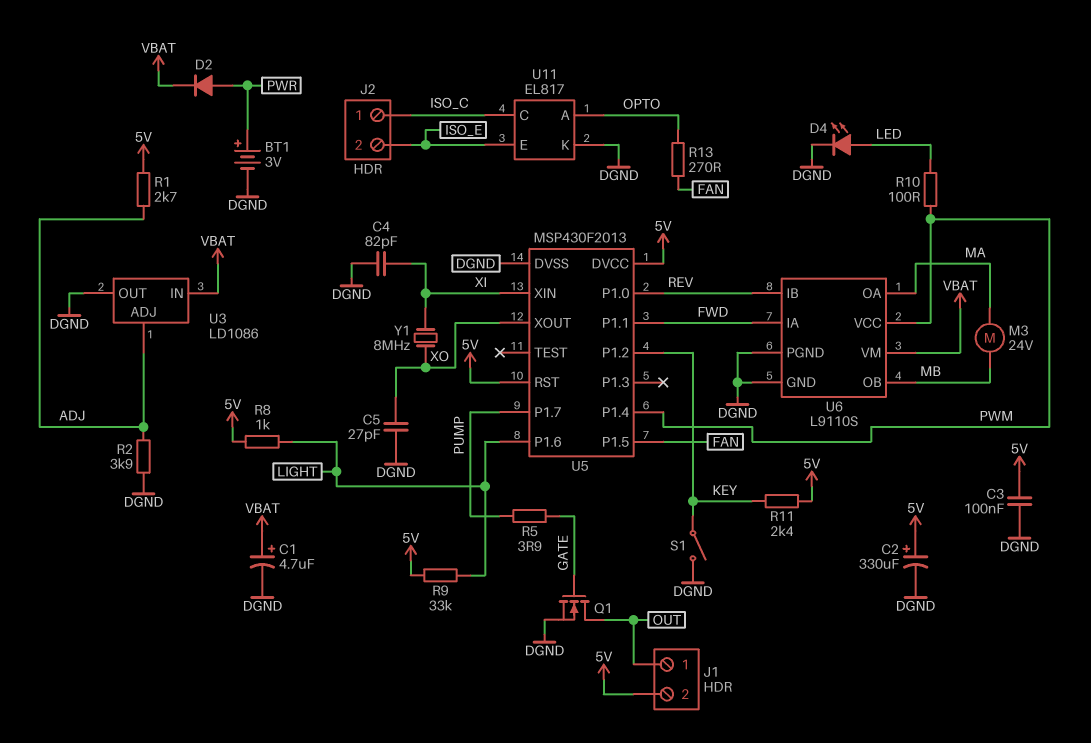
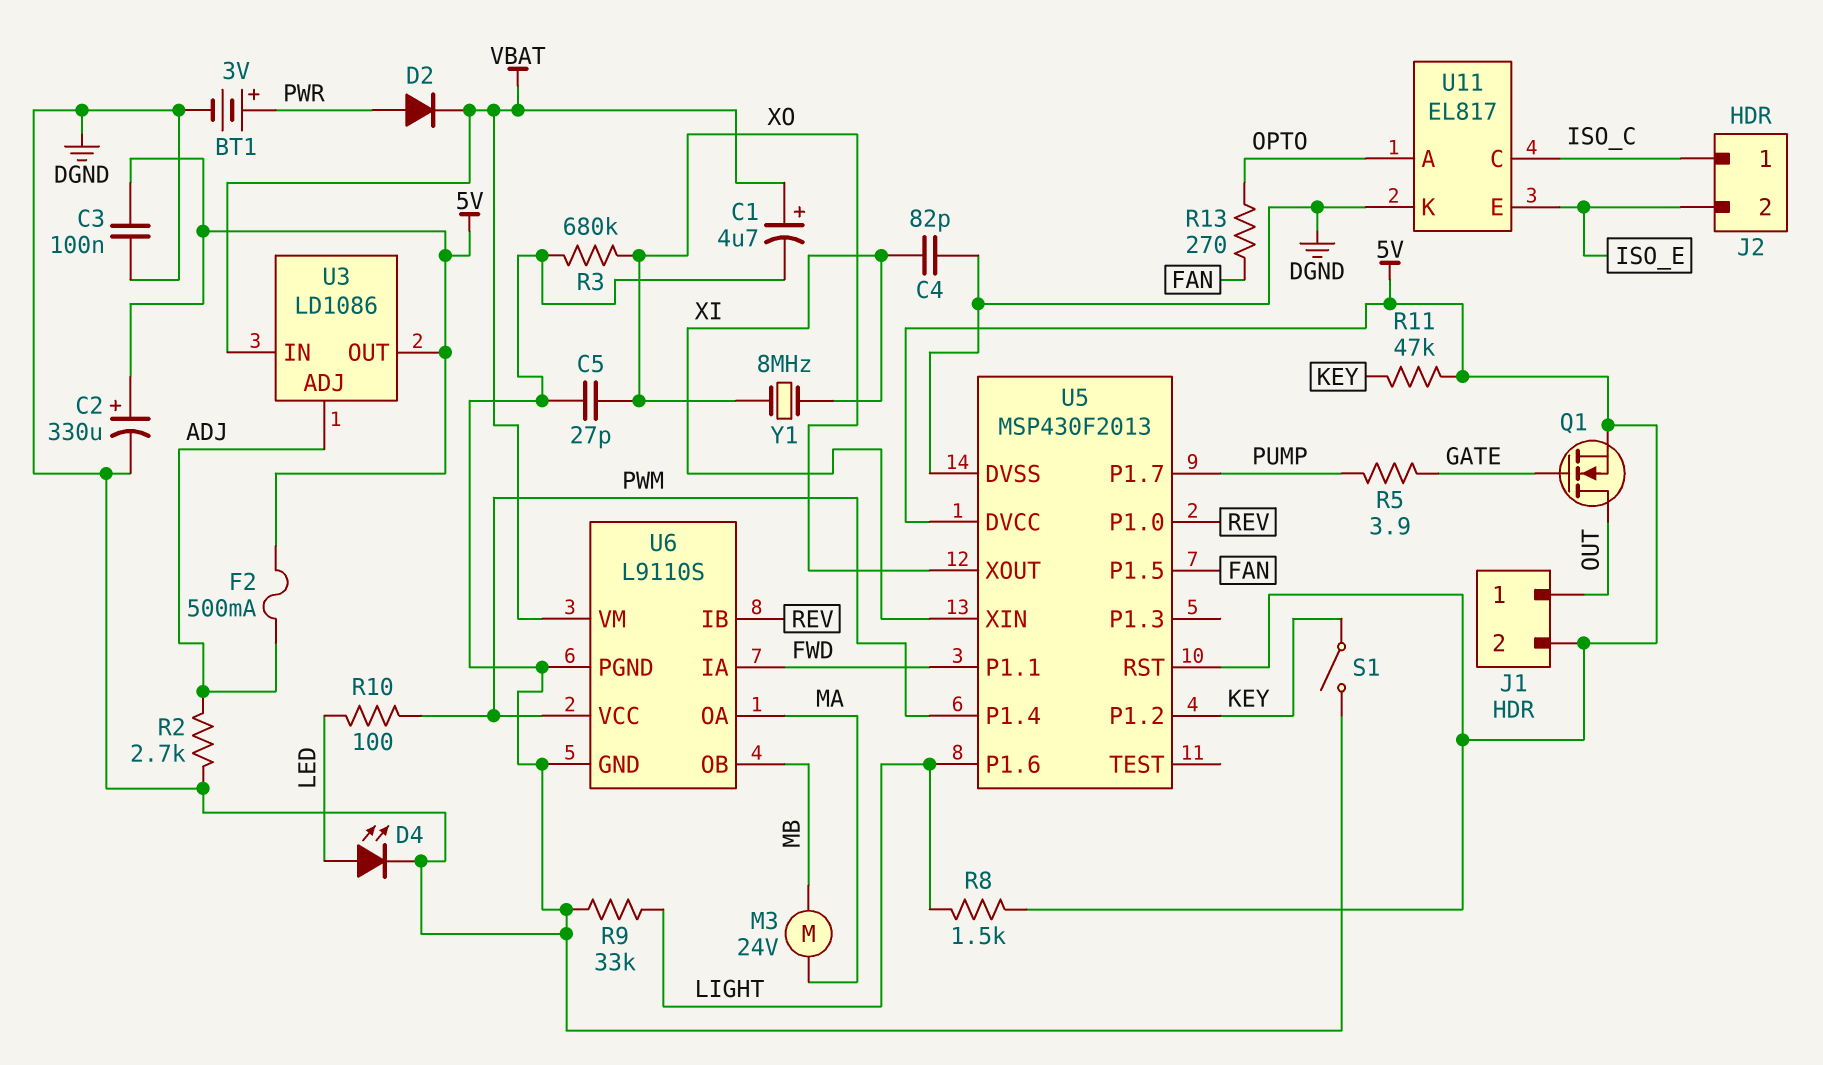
F2: none -> 500mA (5V, ADJ)
Q1: NMOS (G GATE, D OUT, S DGND) -> NMOS (G GATE, D OUT, S 5V)
R1: 2.7k (5V, ADJ) -> none
R2: 3.9k (ADJ, DGND) -> 2.7k (ADJ, DGND)
R3: none -> 680k (DGND, XO)
R8: 1k (5V, LIGHT) -> 1.5k (5V, LIGHT)
R9: 33k (5V, LIGHT) -> 33k (DGND, LIGHT)
R11: 2.4k (5V, KEY) -> 47k (5V, KEY)
U3 pin OUT: DGND -> 5V

